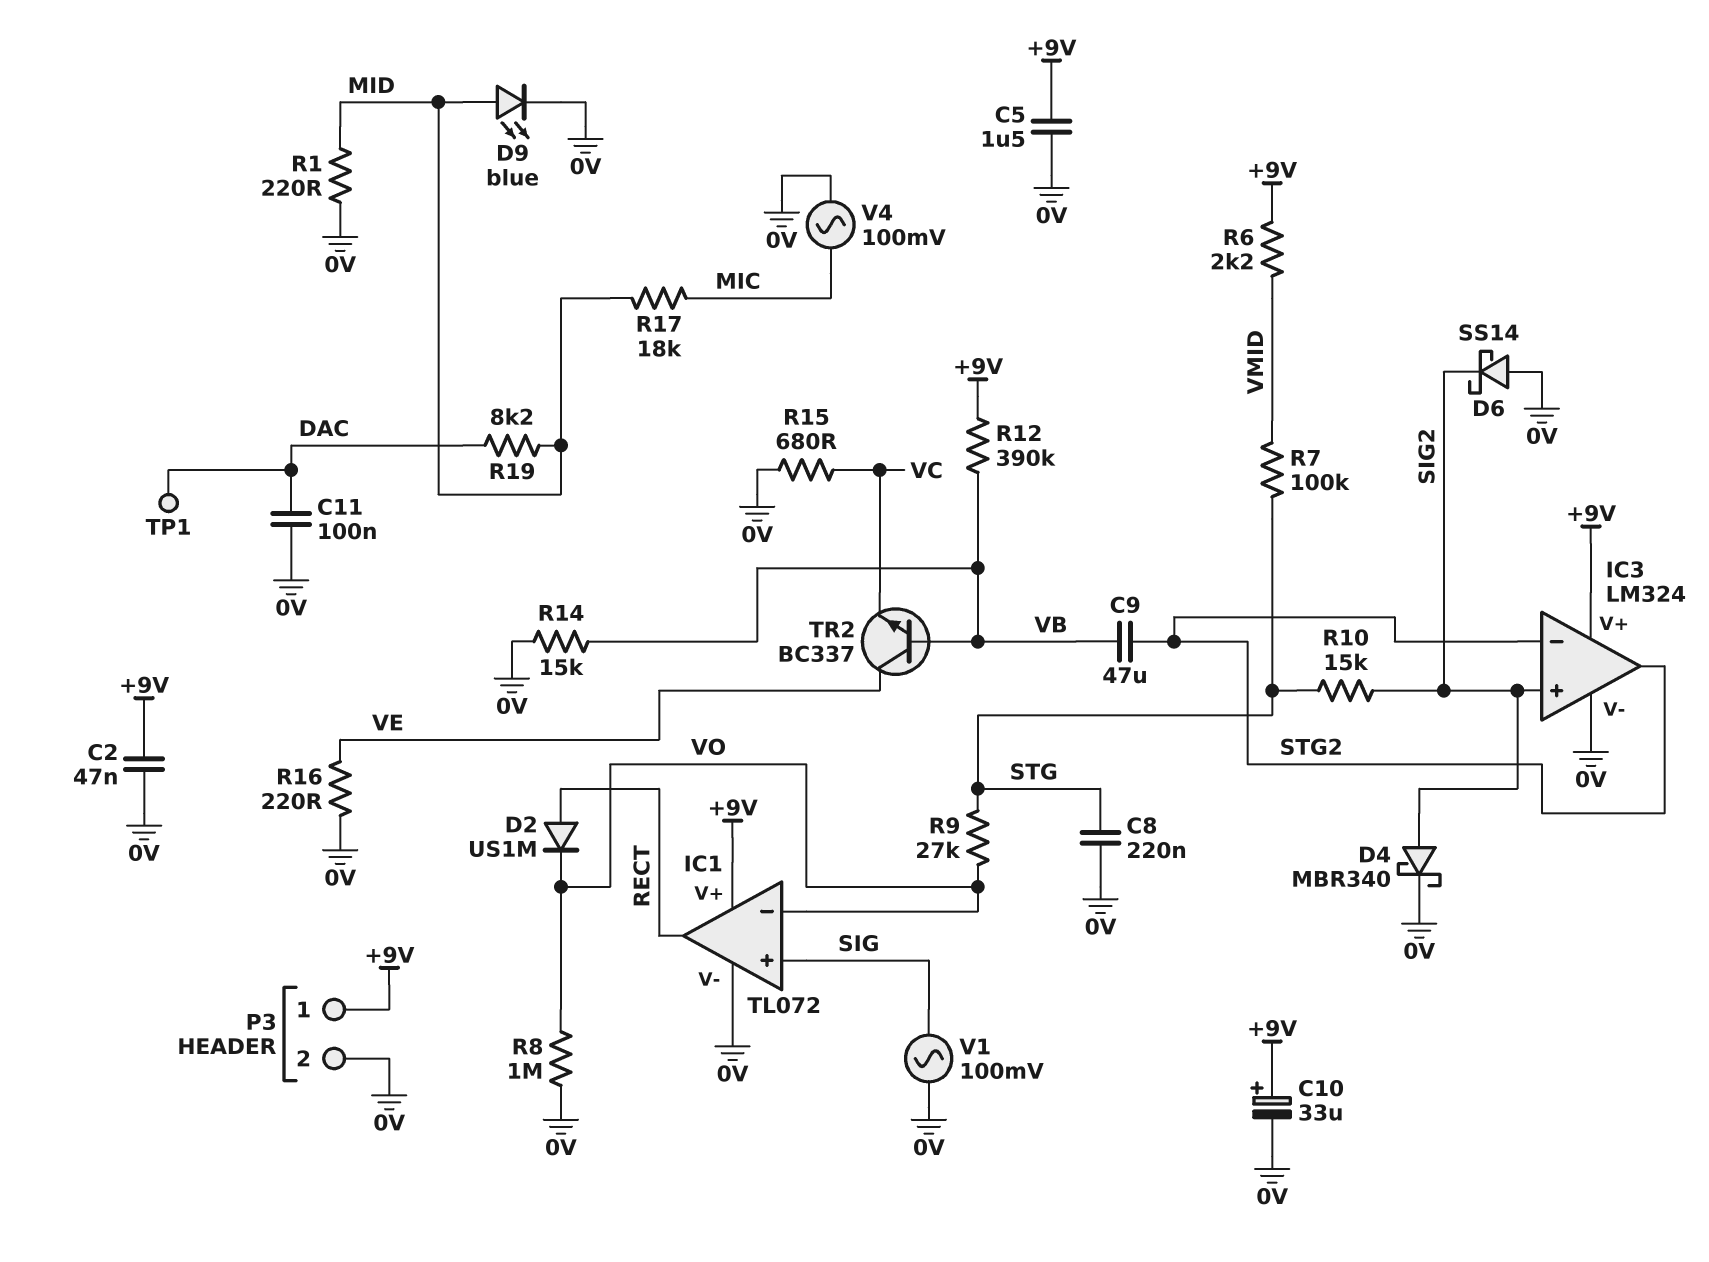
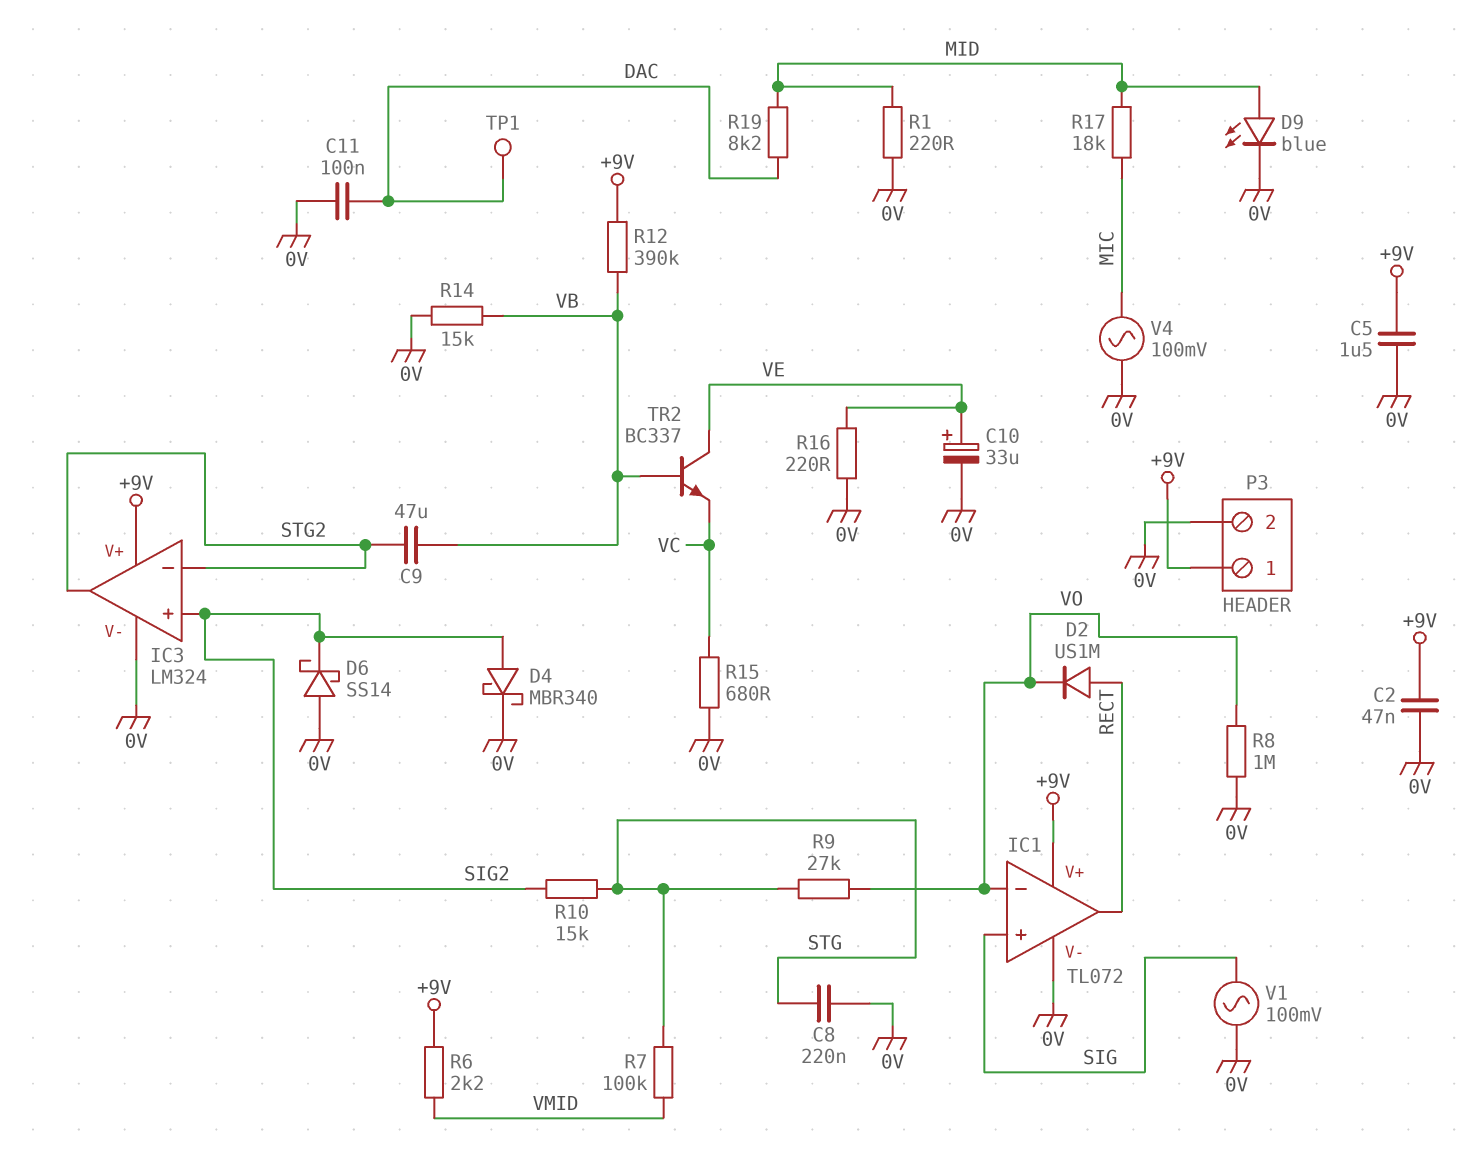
C10: 33uF (plus +9V, minus 0V) -> 33uF (plus VE, minus 0V)

